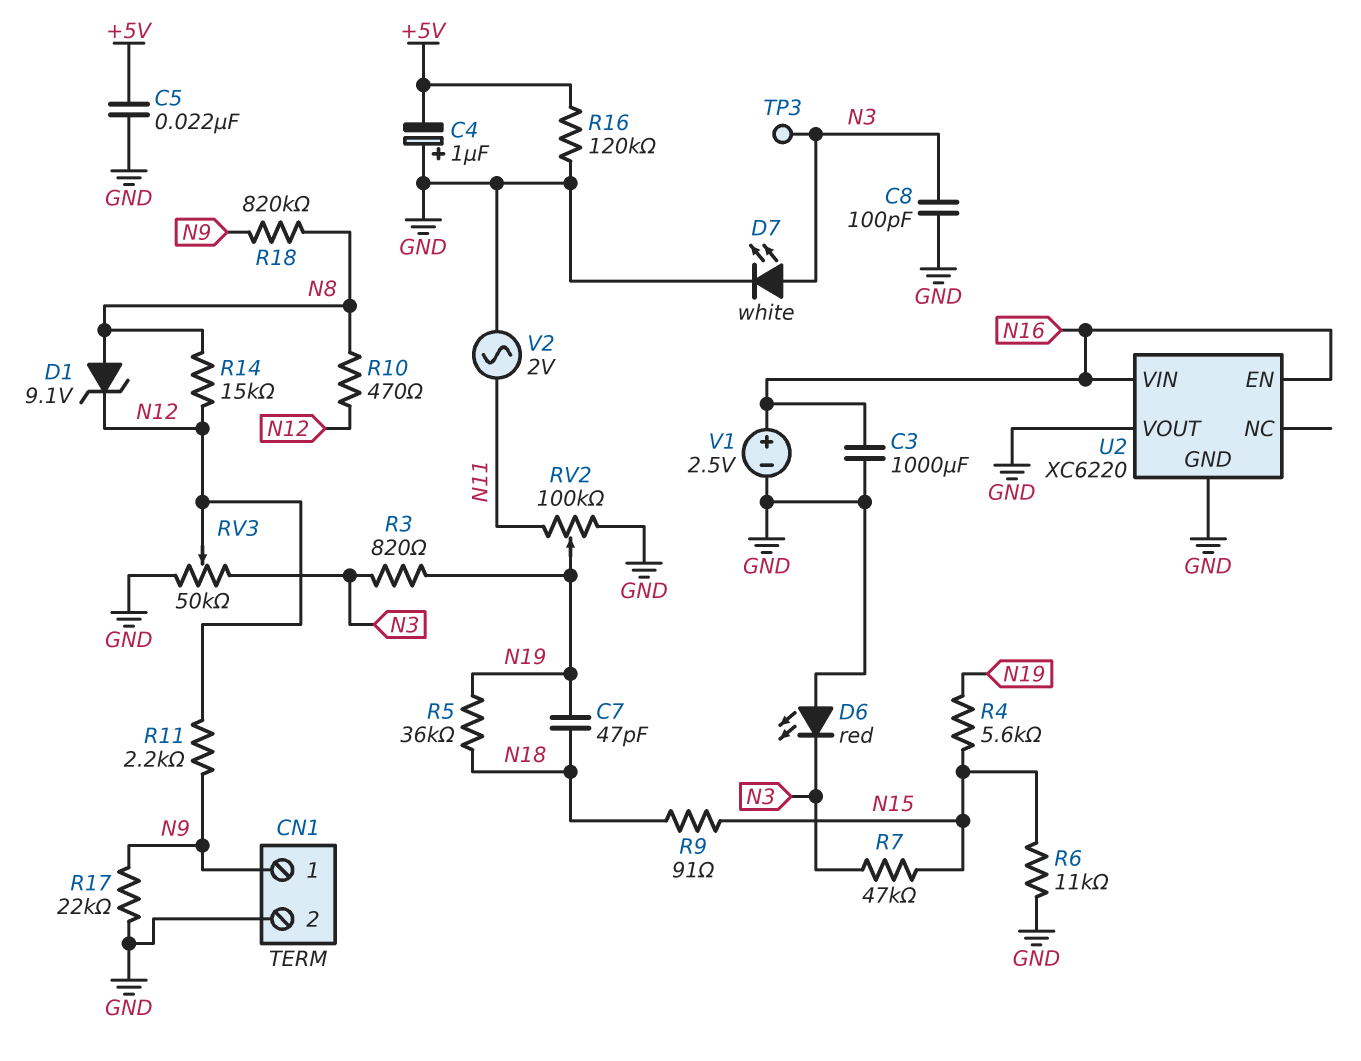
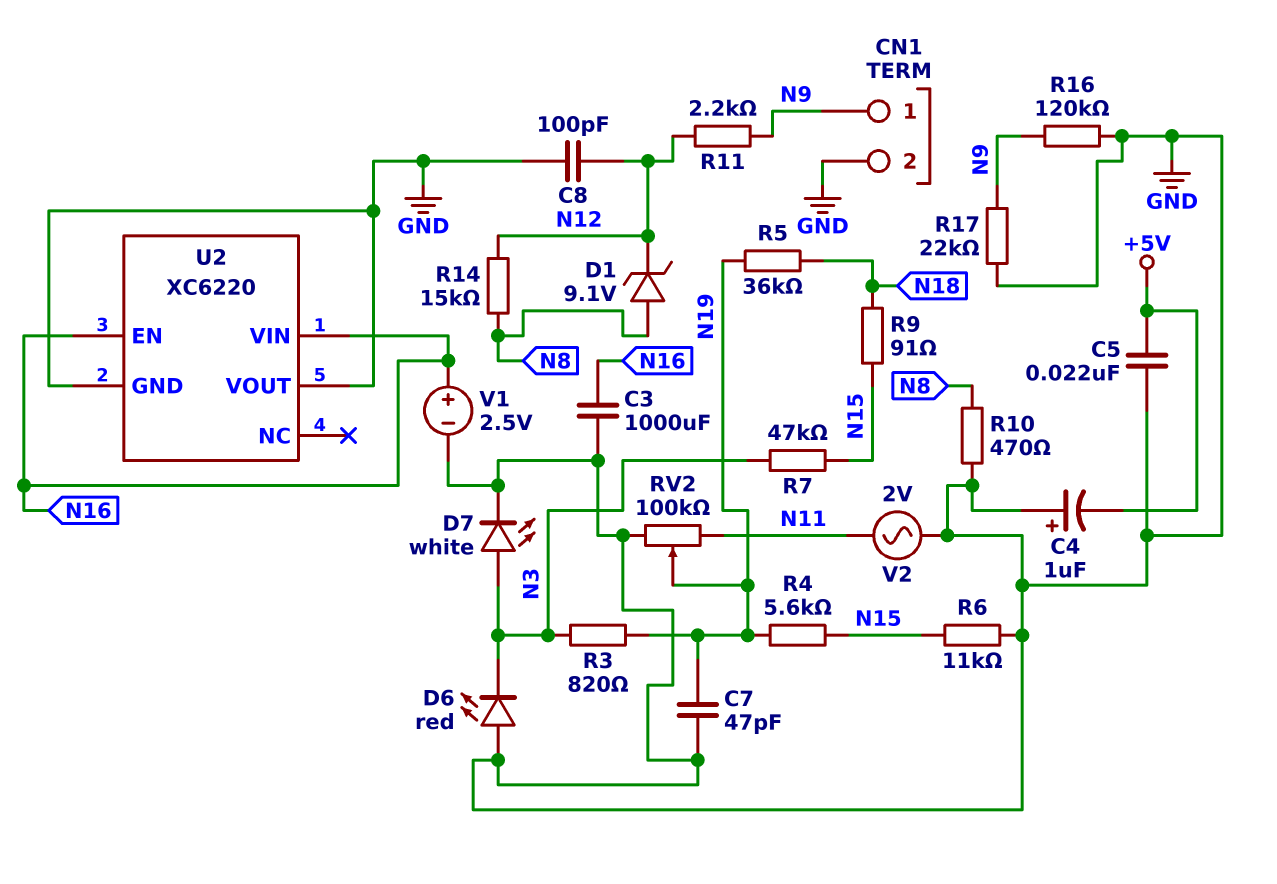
C7: 47pF (N18, N19) -> 47pF (GND, N19)
C8: 100pF (GND, N3) -> 100pF (GND, N12)
R10: 470 (N8, N12) -> 470 (GND, N8)
R16: 120k (+5V, GND) -> 120k (GND, N9)
R18: 820k (N8, N9) -> none
RV3: 50k (GND, N3, wiper N12) -> none
TP3: test point (N3) -> none

